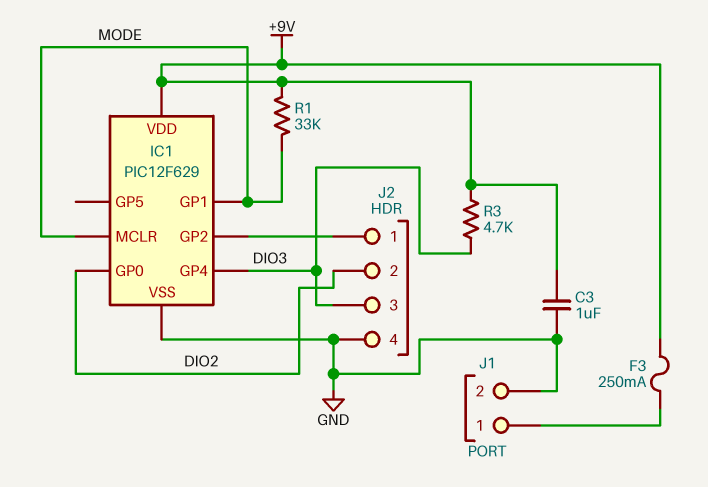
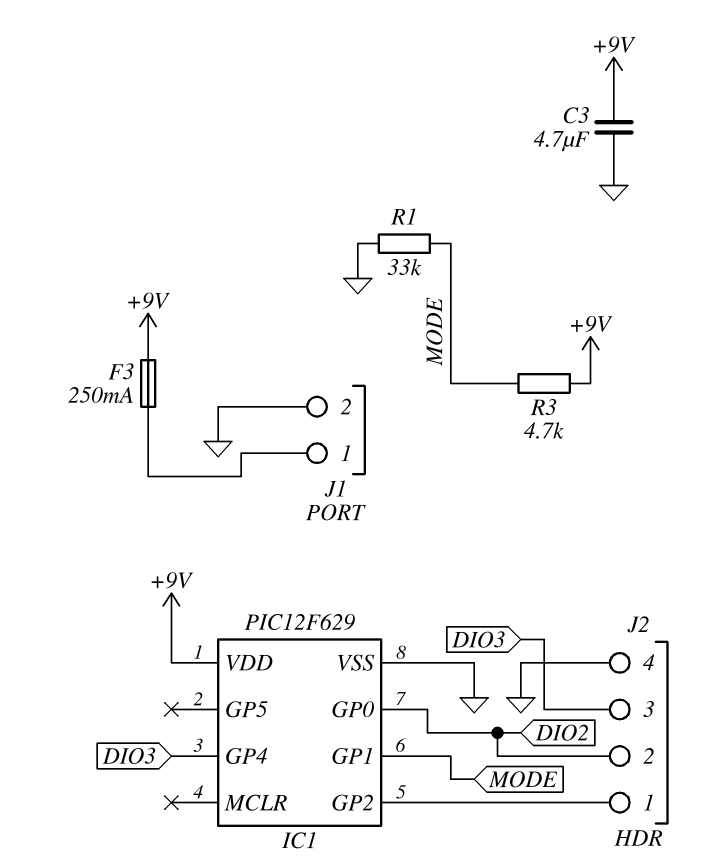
C3: 1uF (+9V, GND) -> 4.7uF (+9V, GND)
IC1 pin MCLR: MODE -> none
R1: 33k (+9V, MODE) -> 33k (GND, MODE)
R3: 4.7k (+9V, DIO3) -> 4.7k (+9V, MODE)

